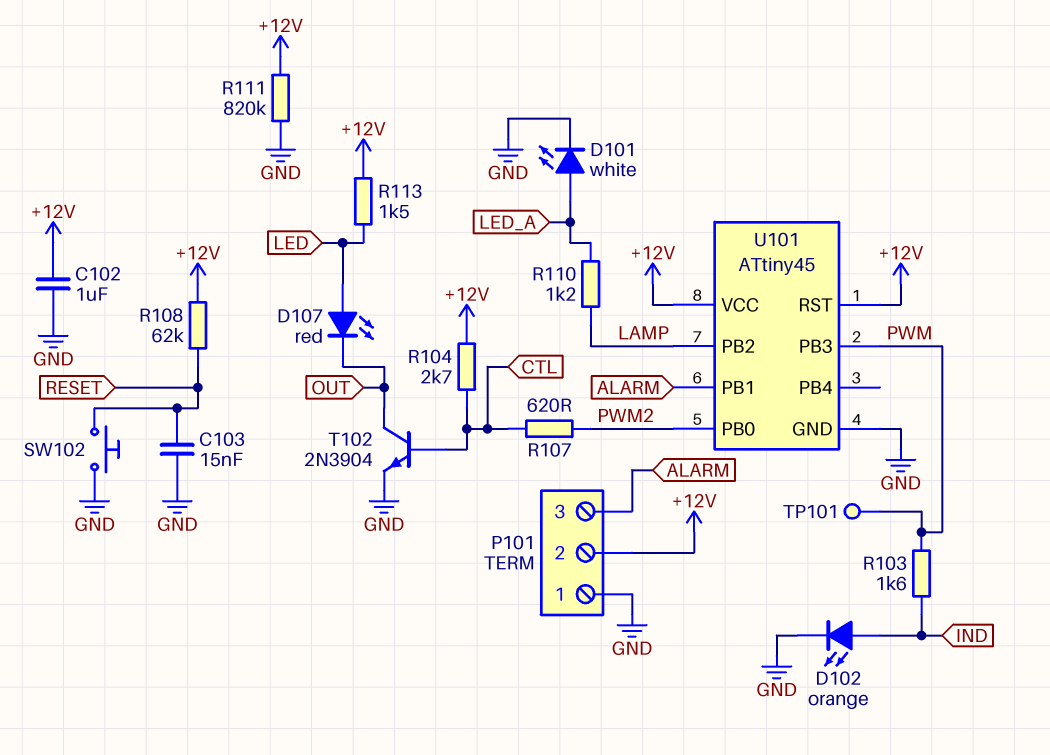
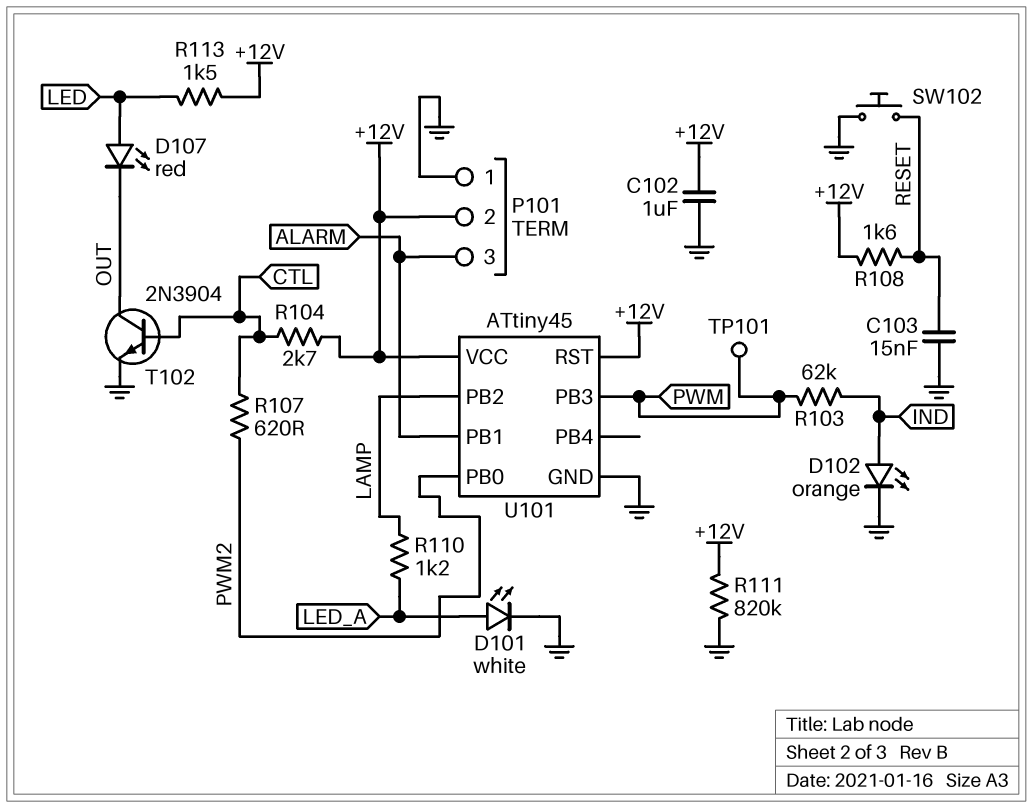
R103: 1.6k (IND, PWM) -> 62k (IND, PWM)
R108: 62k (+12V, RESET) -> 1.6k (+12V, RESET)

